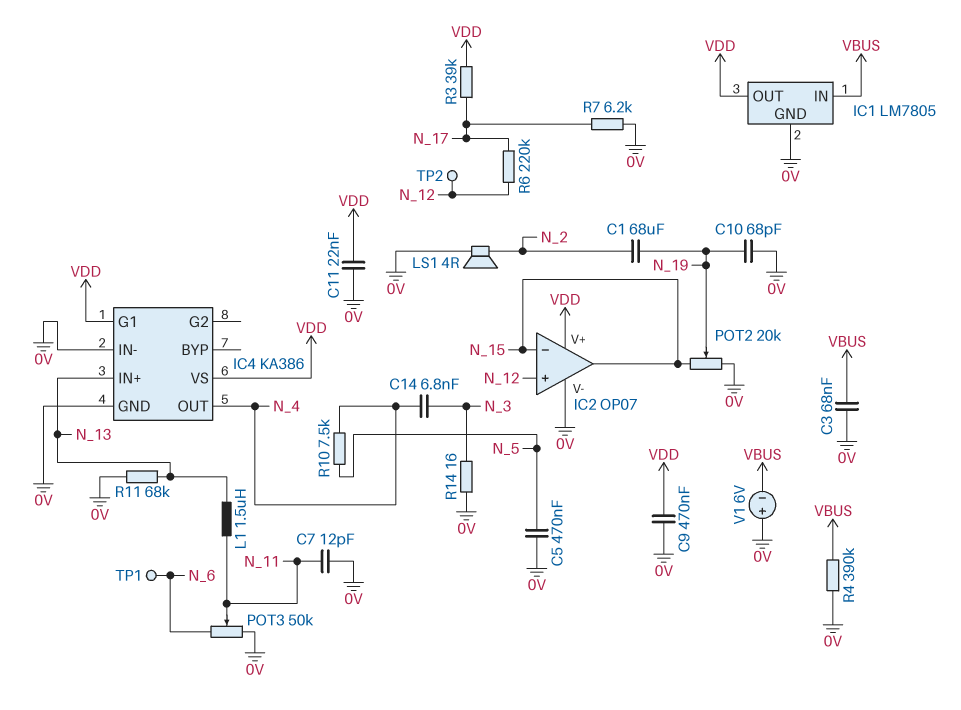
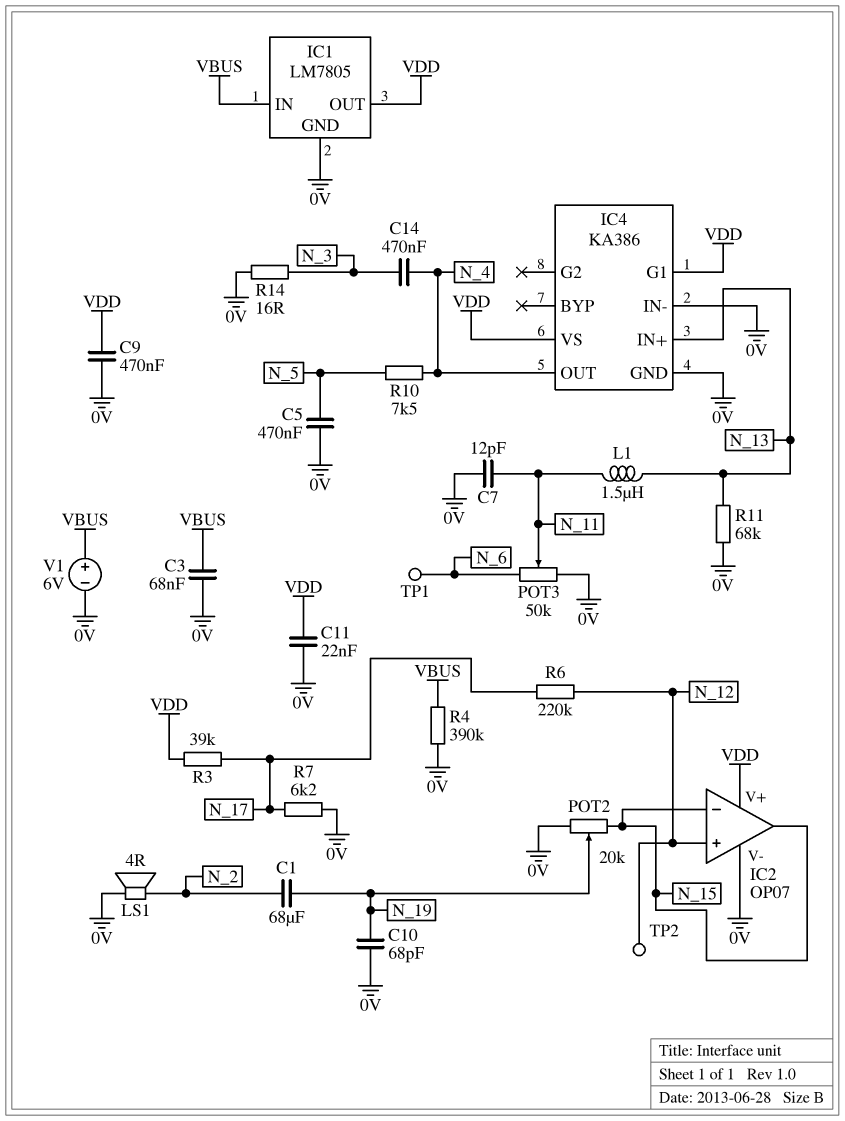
C14: 6.8nF (N_3, N_4) -> 470nF (N_3, N_4)
V1: 6V (plus 0V, minus VBUS) -> 6V (plus VBUS, minus 0V)

